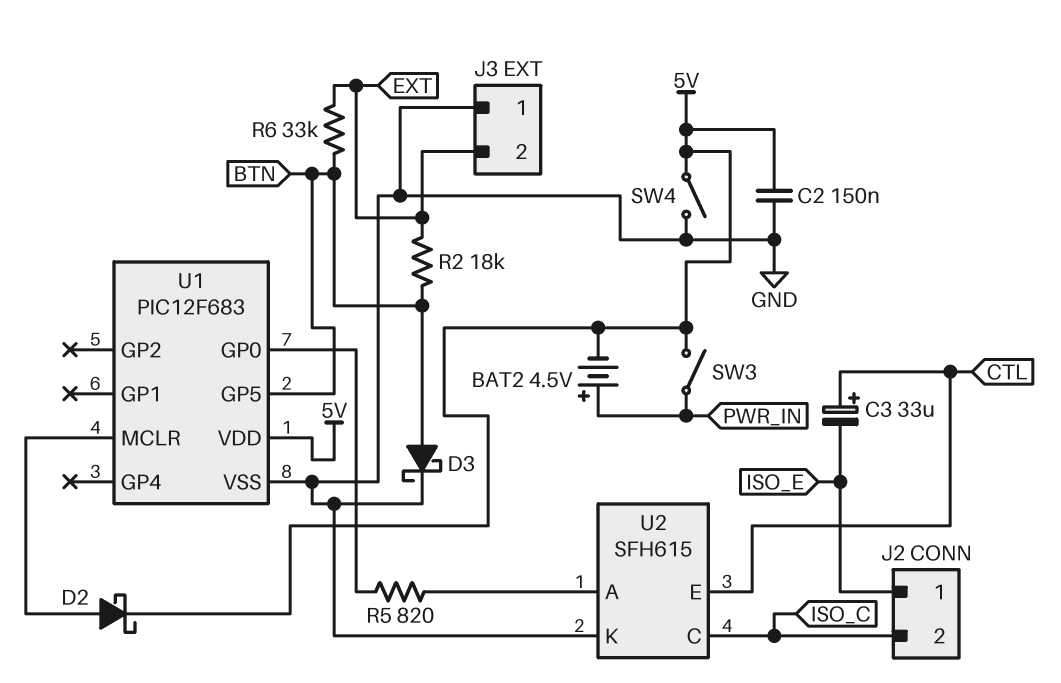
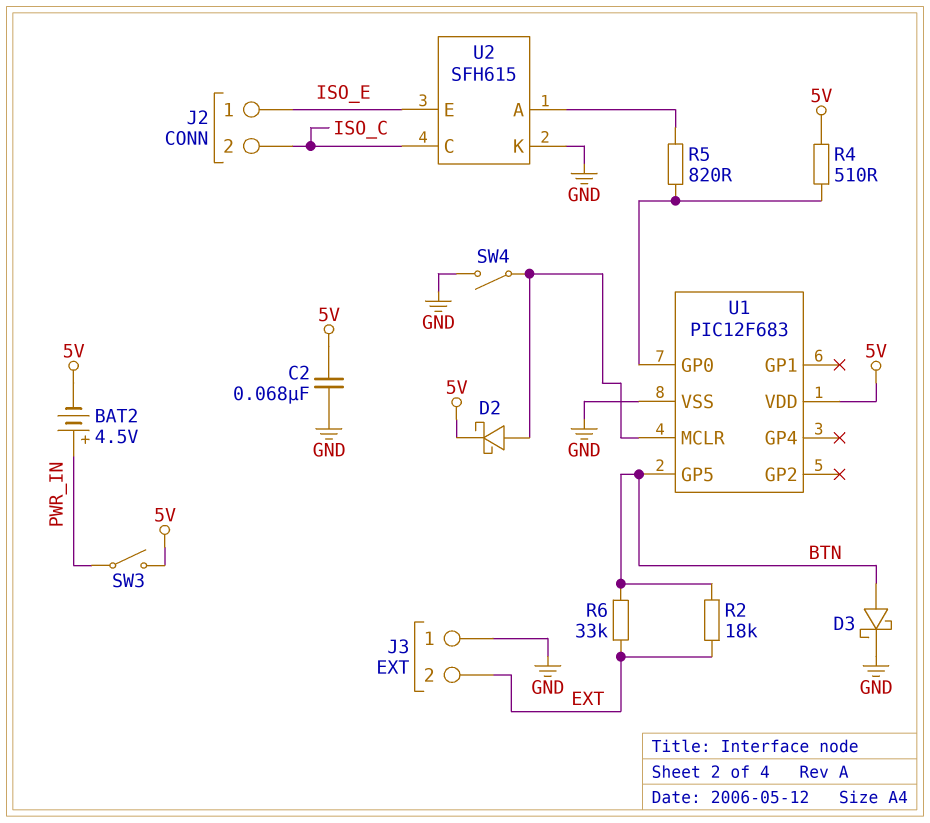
C2: 150nF (5V, GND) -> 68nF (5V, GND)
C3: 33uF (plus CTL, minus ISO_E) -> none
R4: none -> 510 (5V, U1/GP0)
SW4: switch (5V, GND) -> switch (GND, U1/MCLR)
U2 pin E: CTL -> ISO_E

